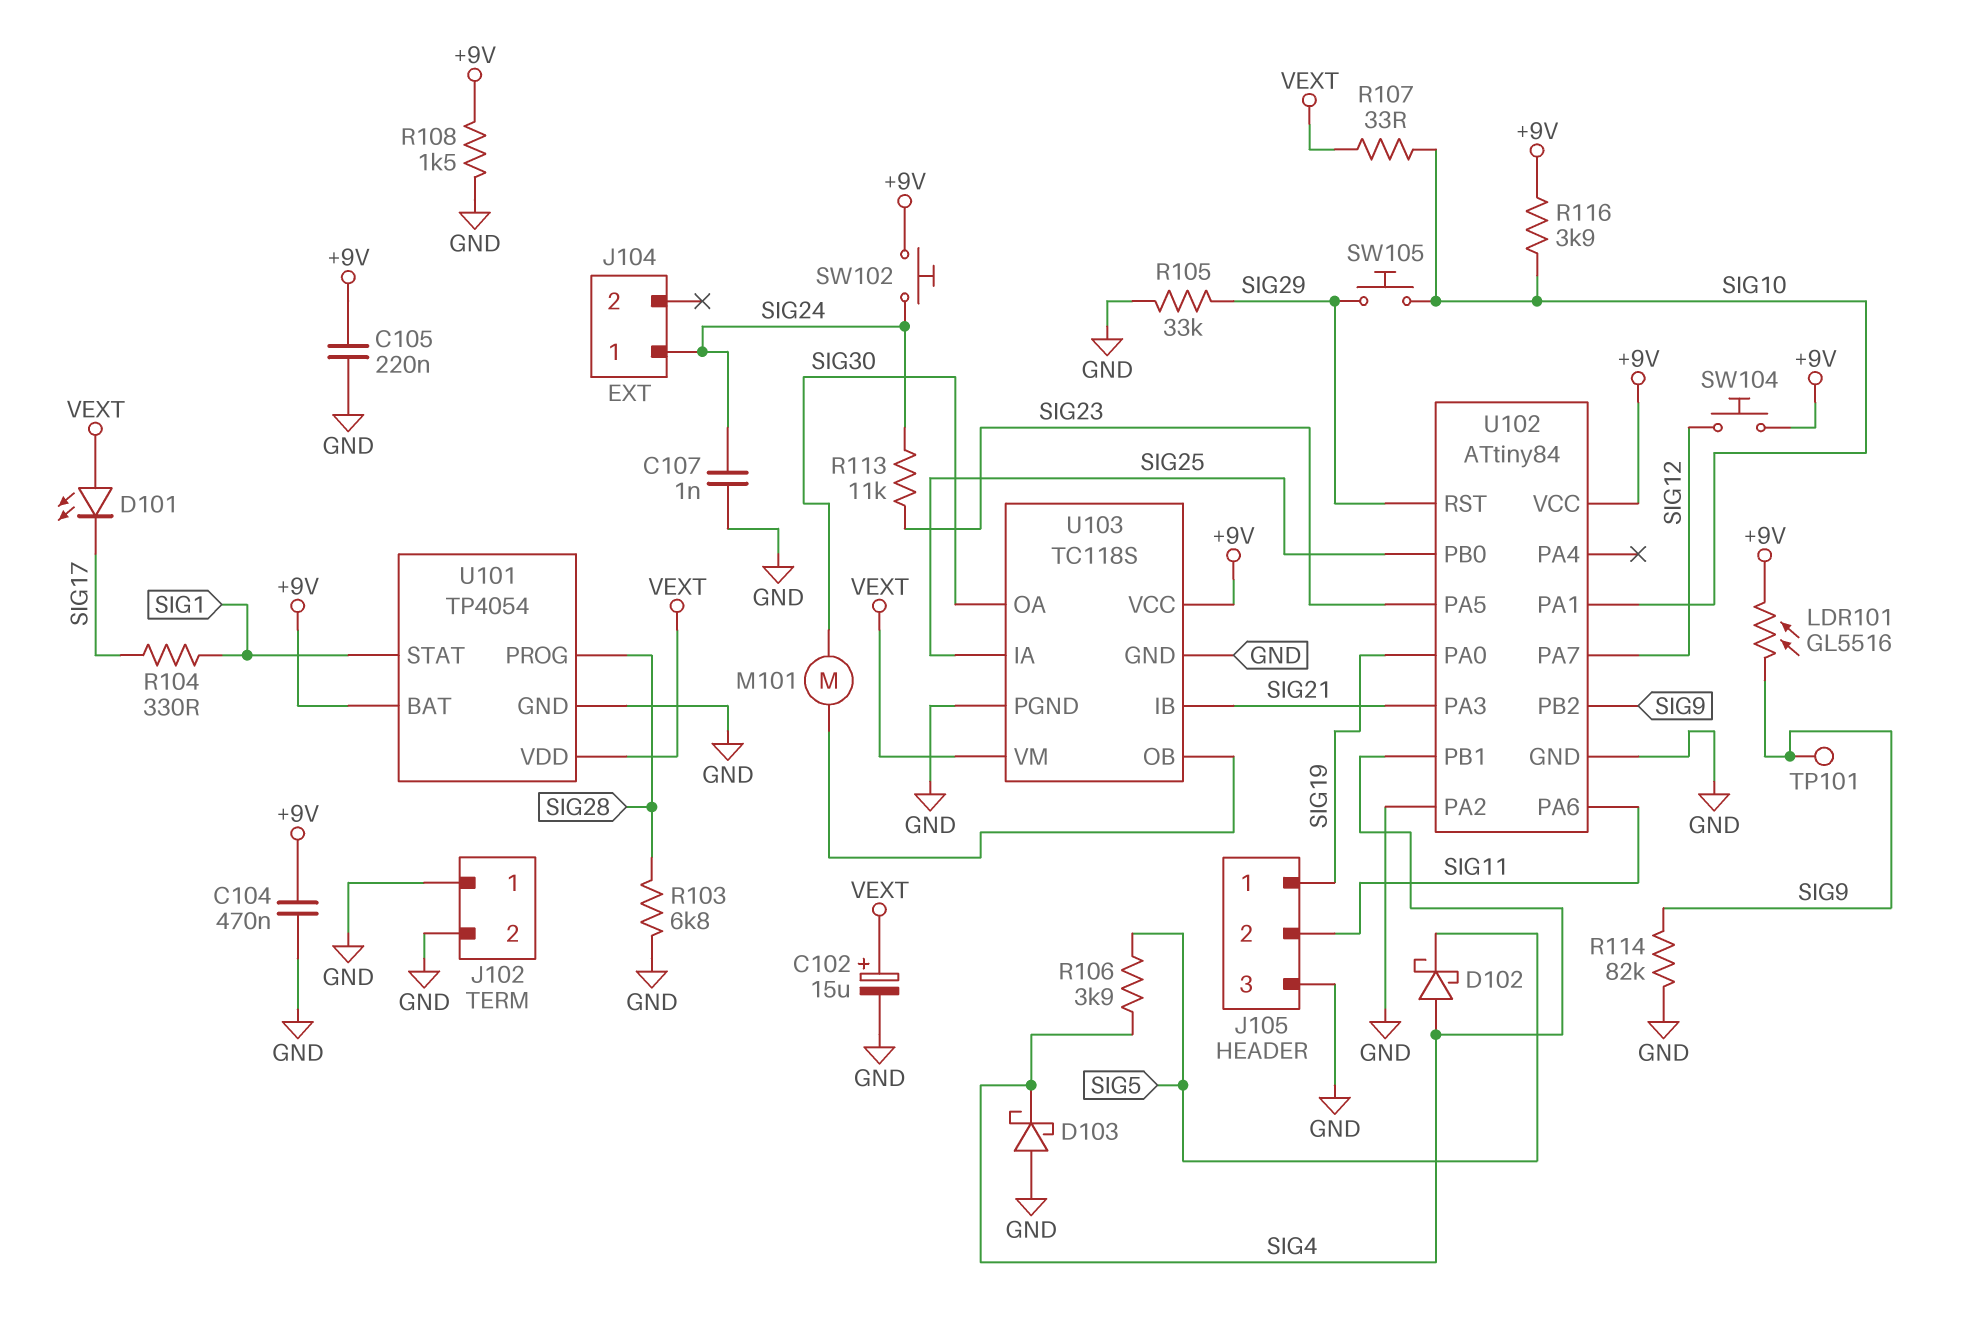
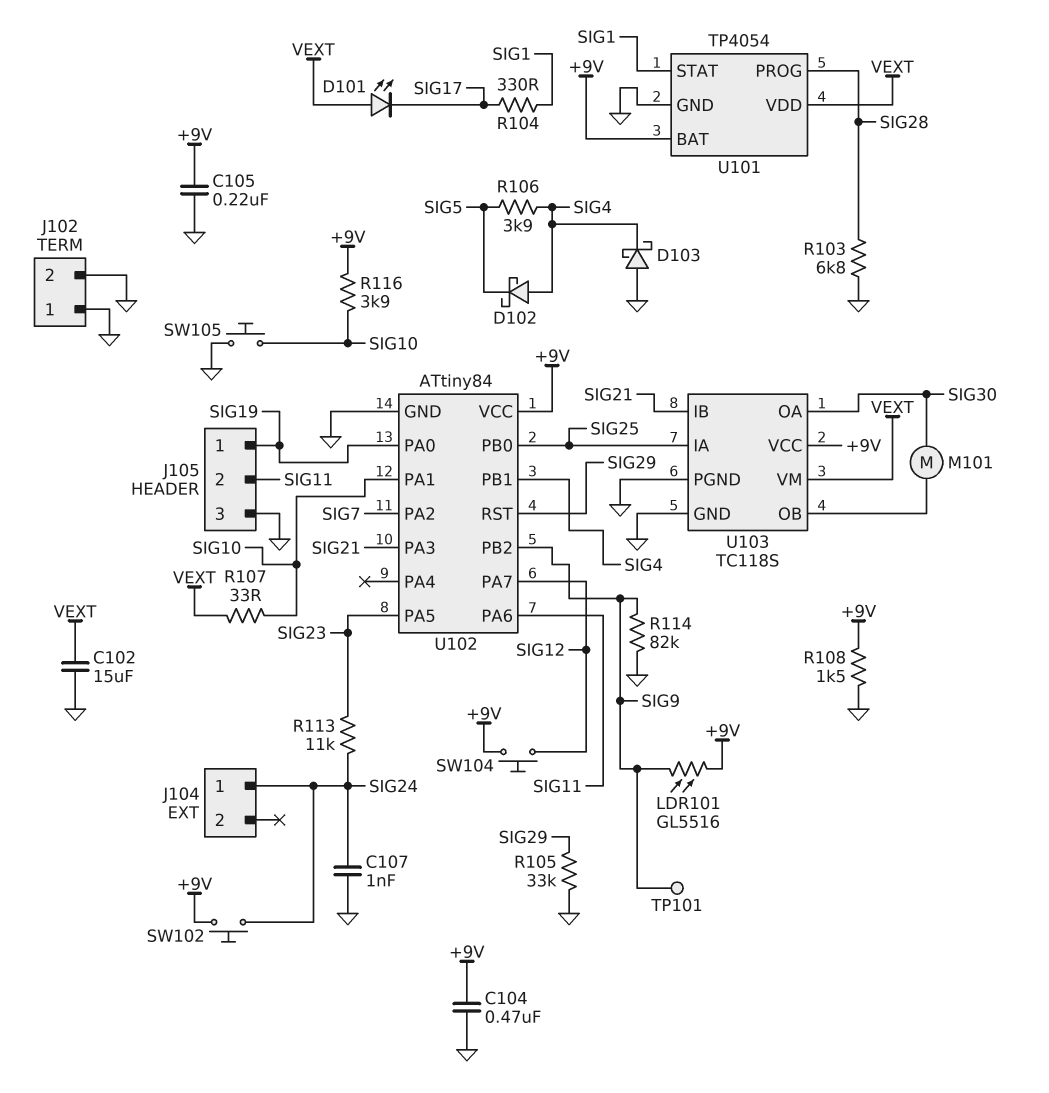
C102: 15uF (plus VEXT, minus GND) -> 15uF (GND, VEXT)
SW105: button (SIG10, SIG29) -> button (GND, SIG10)
U102 pin PA2: GND -> SIG7

